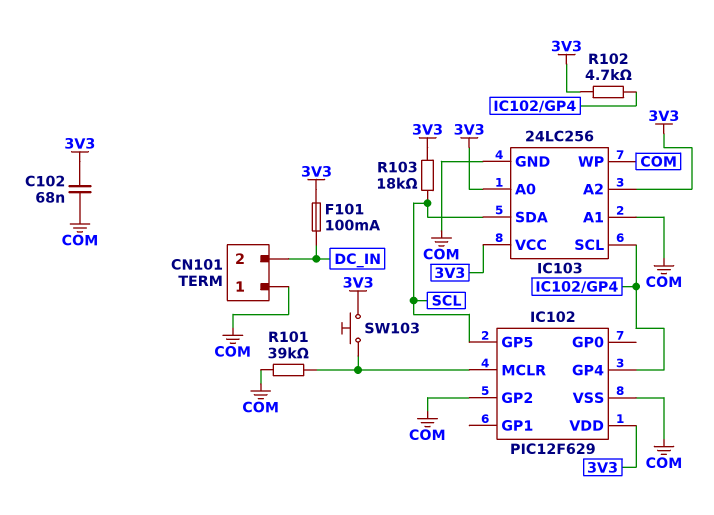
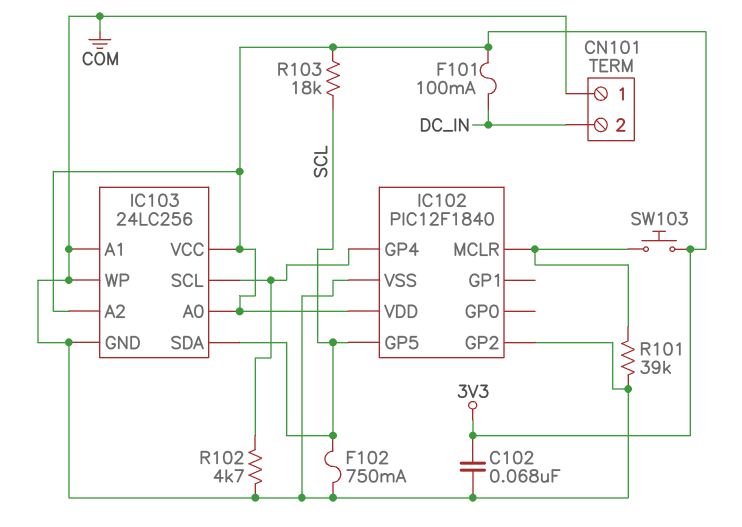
F102: none -> 750mA (COM, SCL)
IC102: PIC12F629 -> PIC12F1840
R102: 4.7k (3V3, IC102/GP4) -> 4.7k (COM, IC102/GP4)

